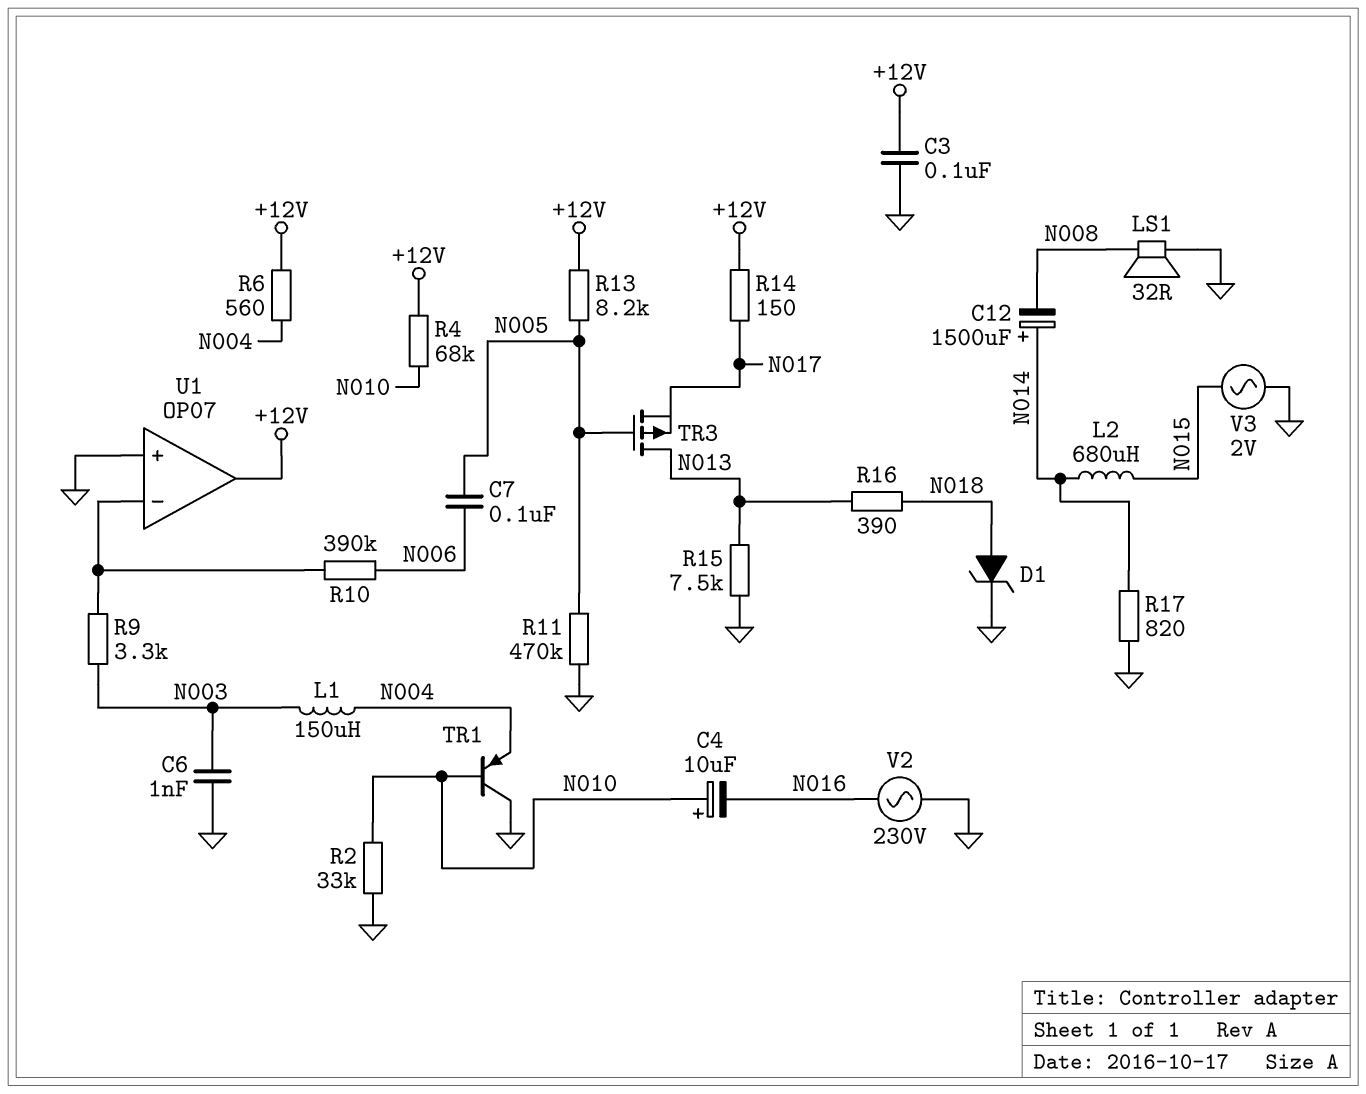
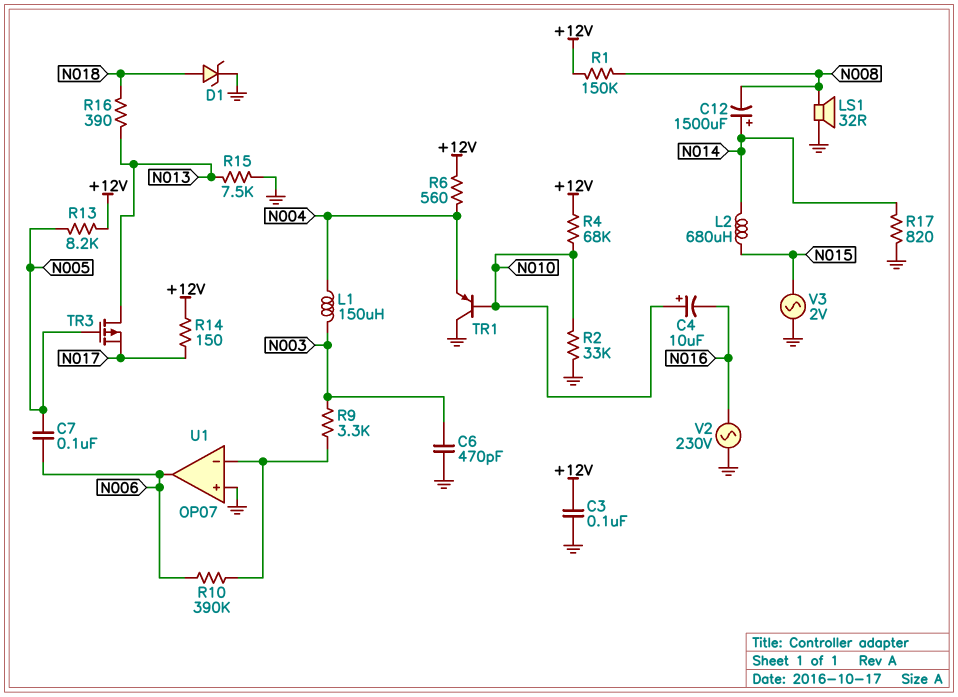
C6: 1nF (GND, N003) -> 470pF (GND, N003)
R1: none -> 150k (+12V, N008)
R11: 470k (GND, N005) -> none
U1 pin out: +12V -> N006

